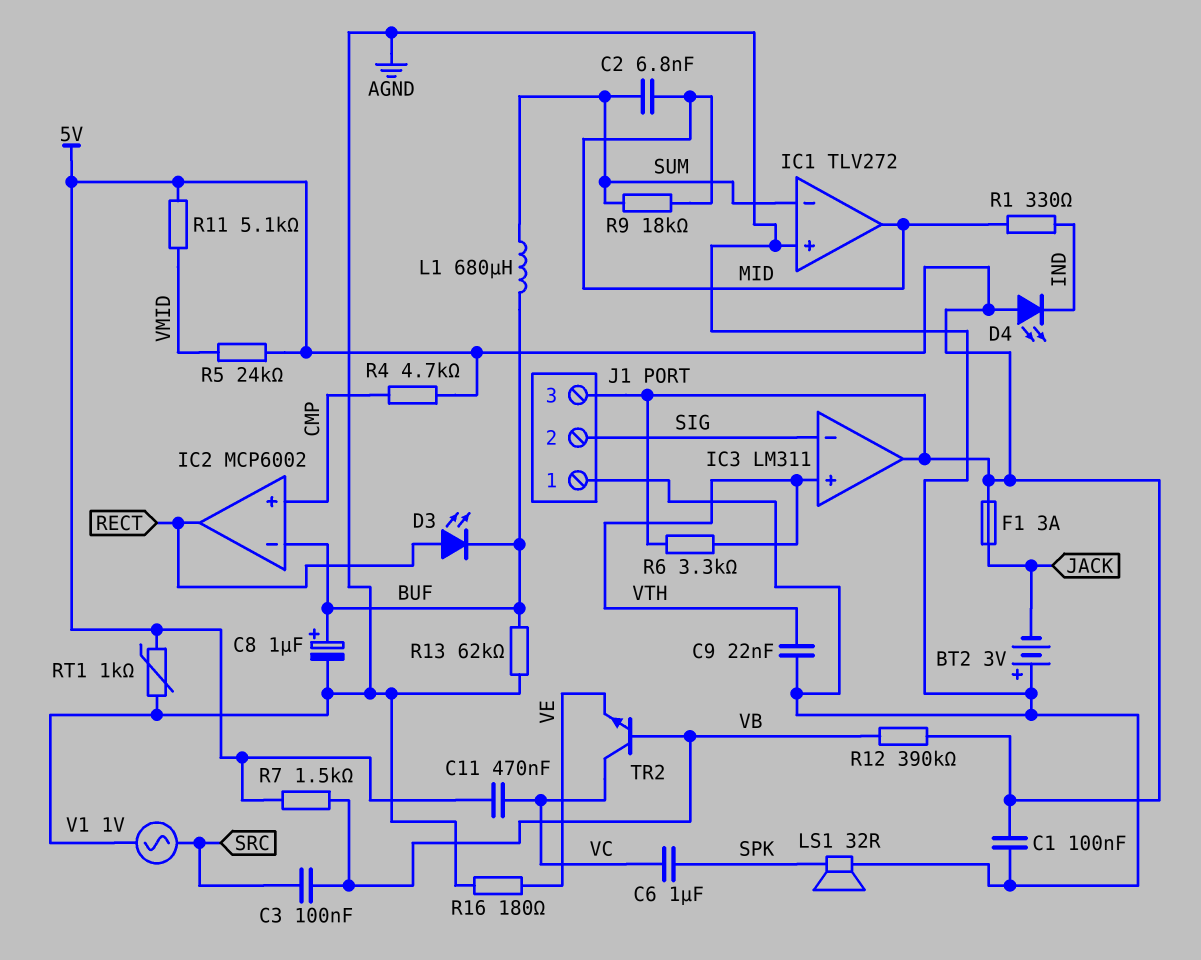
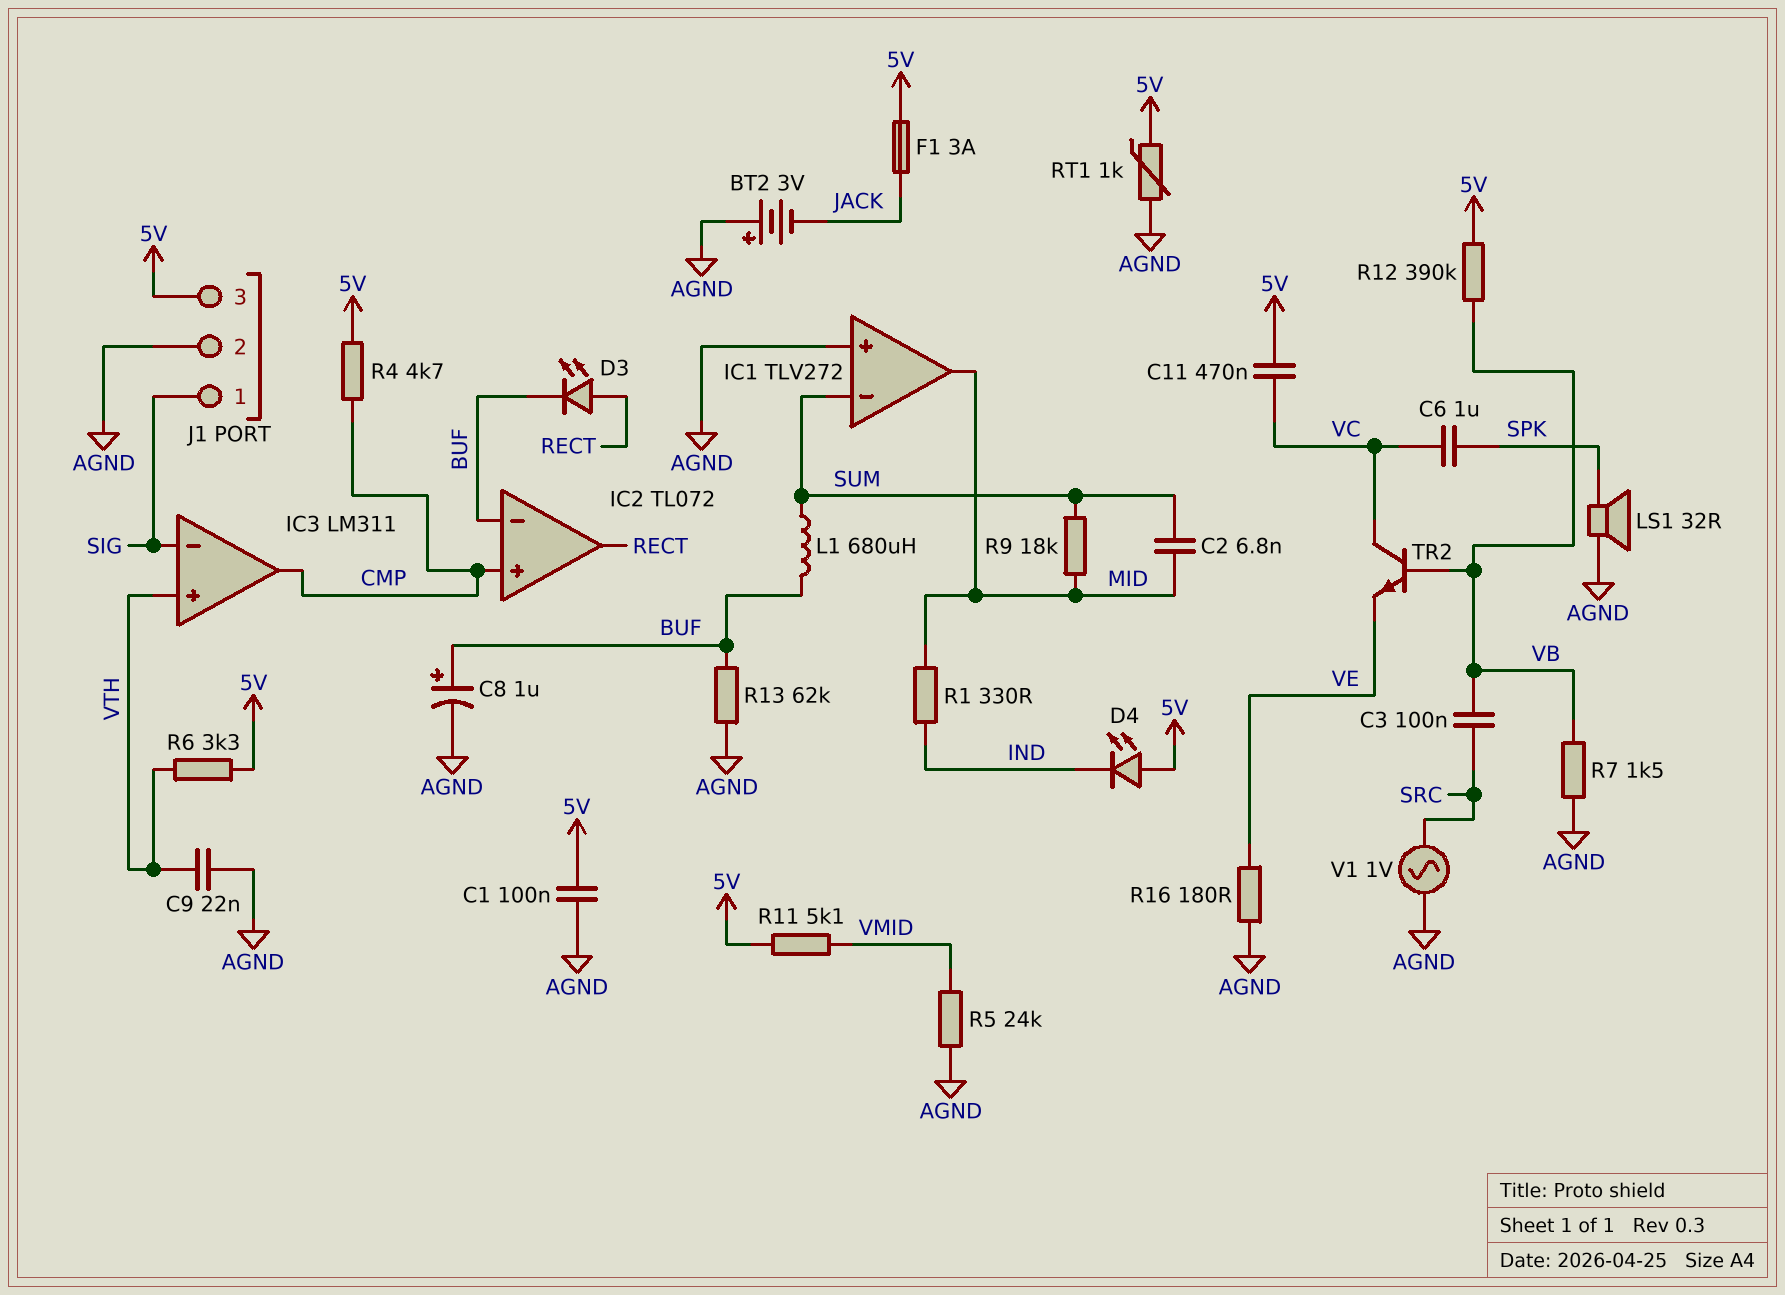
IC2: MCP6002 -> TL072
IC3 pin out: 5V -> CMP
J1 pin 1: AGND -> SIG
J1 pin 2: SIG -> AGND
R5: 24k (5V, VMID) -> 24k (AGND, VMID)
R7: 1.5k (5V, VB) -> 1.5k (AGND, VB)

